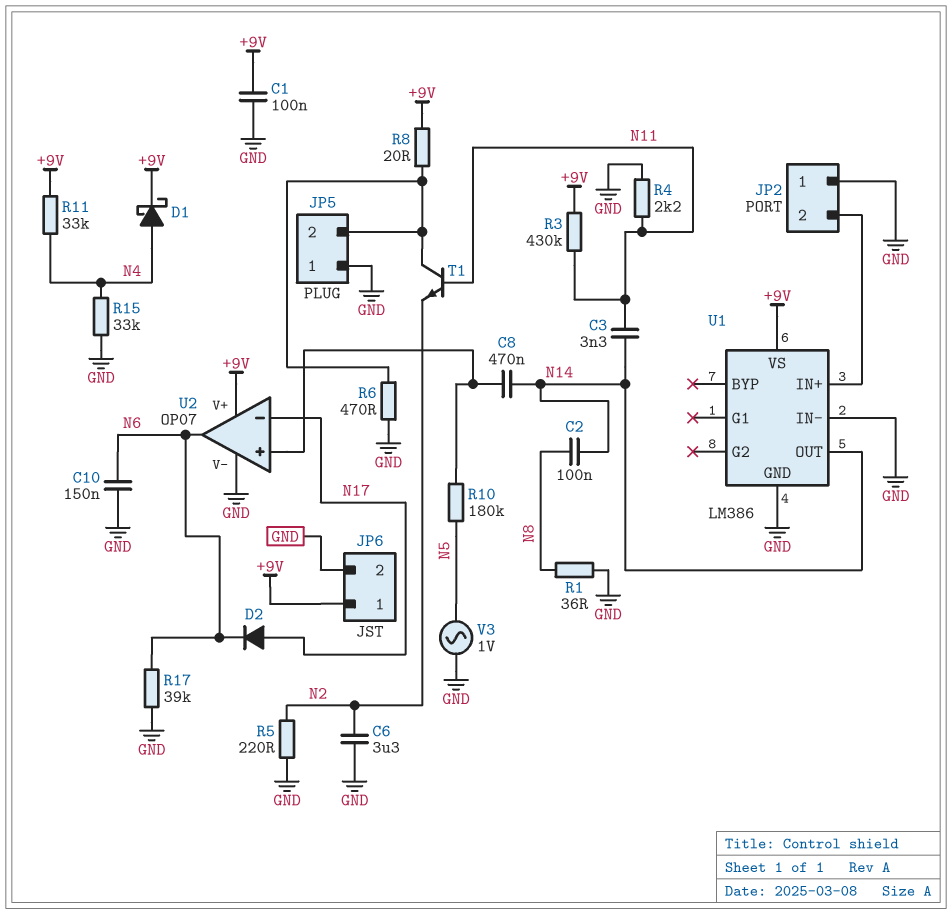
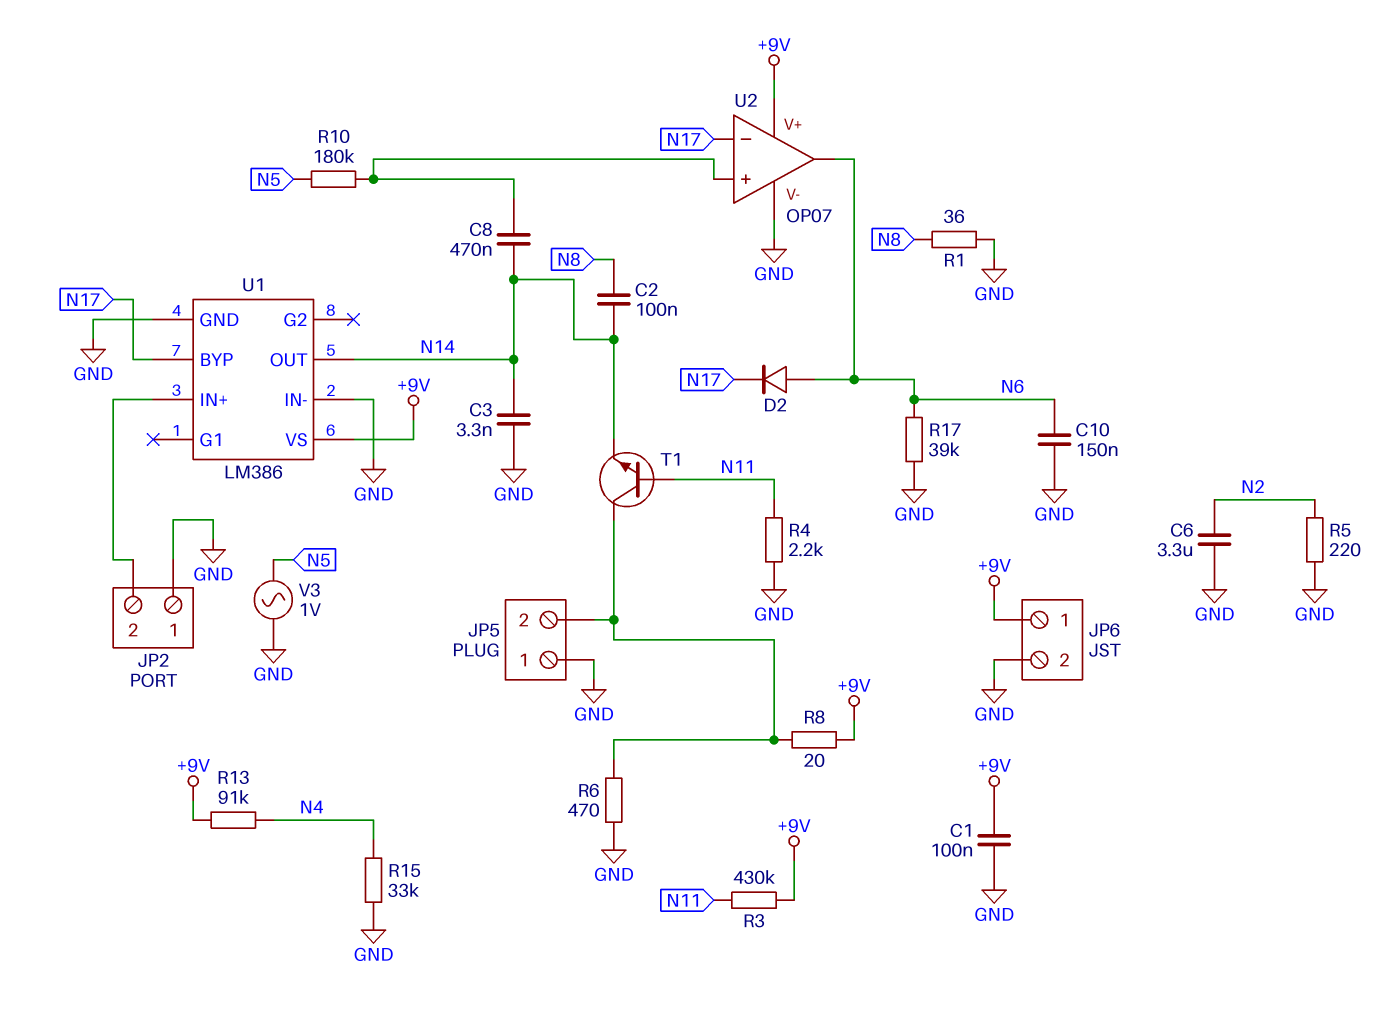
C3: 3.3nF (N11, N14) -> 3.3nF (GND, N14)
D1: schottky (A N4, K +9V) -> none
D2: diode (A N17, K N6) -> diode (A N6, K N17)
R11: 33k (+9V, N4) -> none
R13: none -> 91k (+9V, N4)
T1: NPN (B N11, C JP5/2, E N2) -> NPN (B N11, C JP5/2, E N14)
U1 pin BYP: none -> N17

